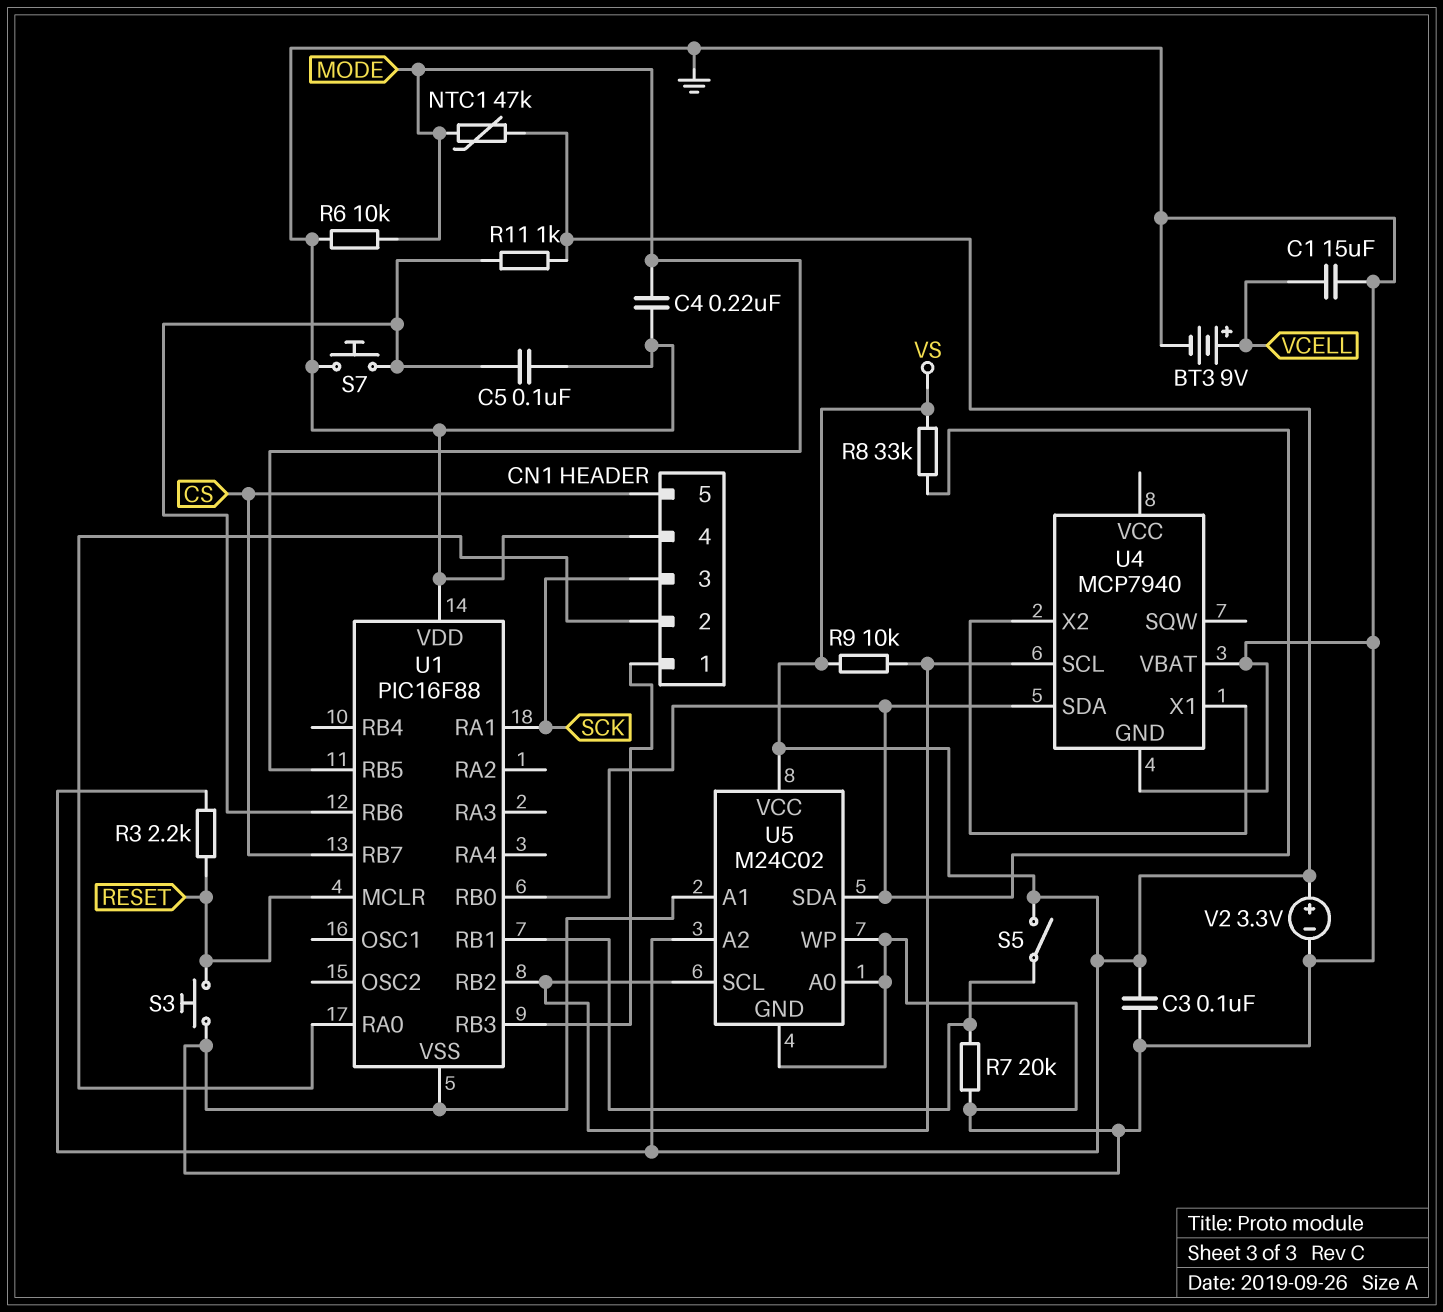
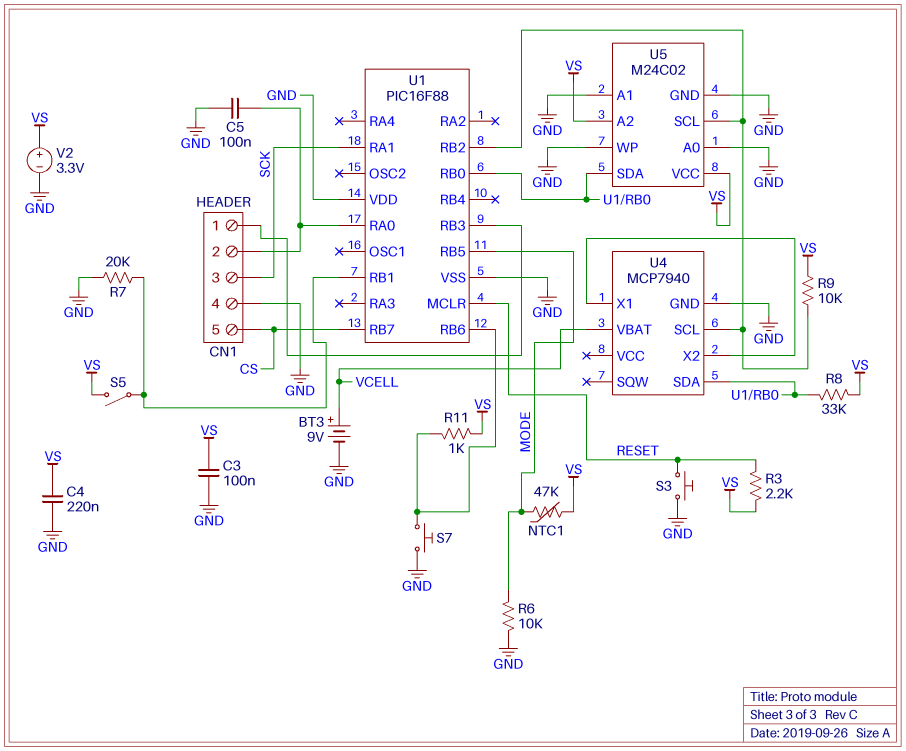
C1: 15uF (GND, VCELL) -> none
C4: 220nF (GND, MODE) -> 220nF (GND, VS)
C5: 100nF (GND, U1/RB6) -> 100nF (CN1/2, GND)
U4 pin VBAT: GND -> VCELL

